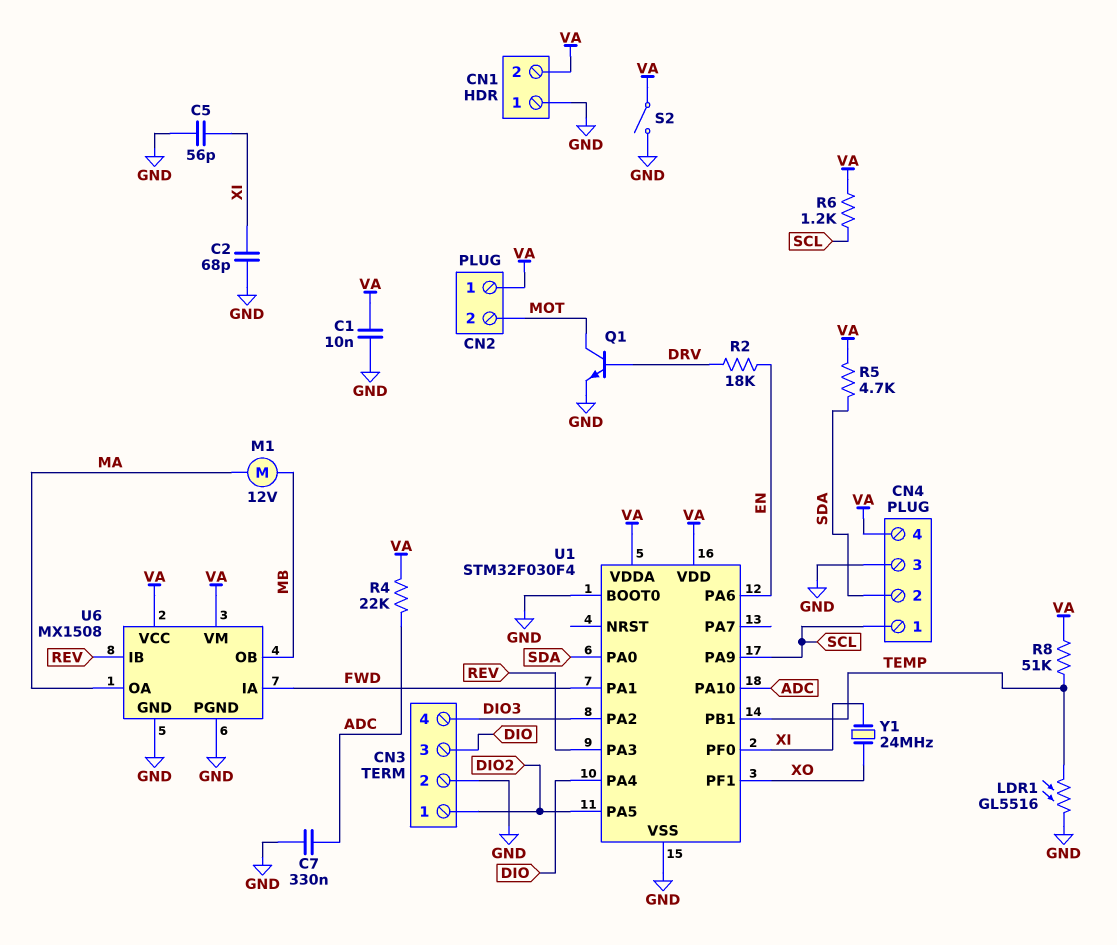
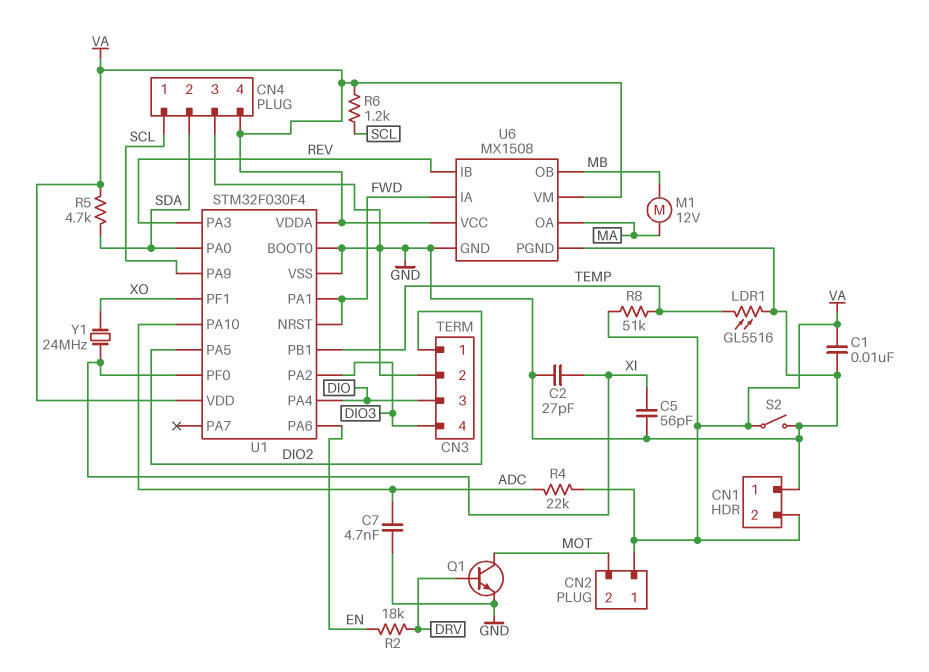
C2: 68pF (GND, XI) -> 27pF (GND, XI)
C7: 330nF (ADC, GND) -> 4.7nF (ADC, GND)
U1 pin NRST: none -> FWD

